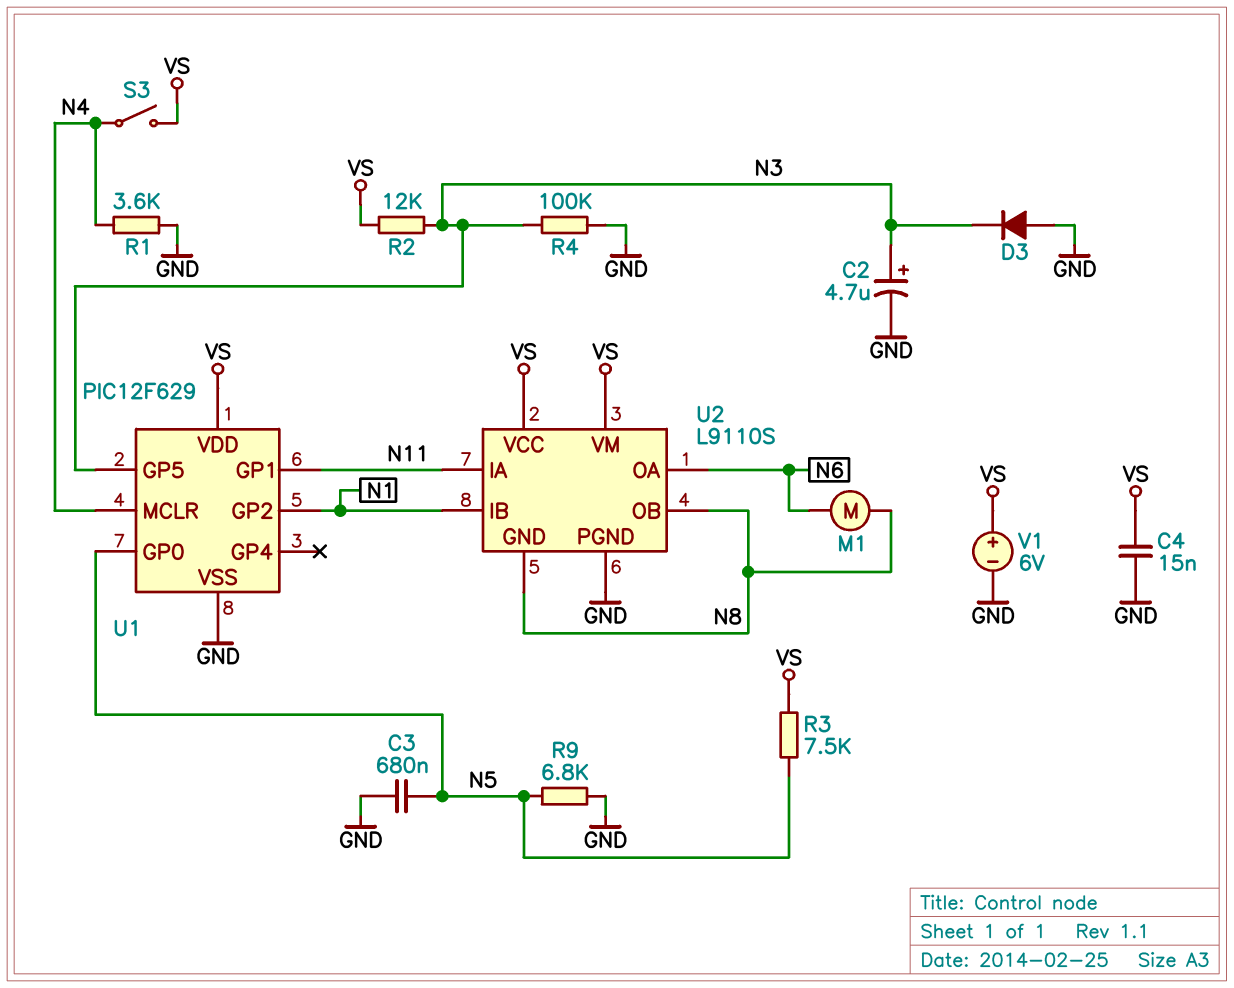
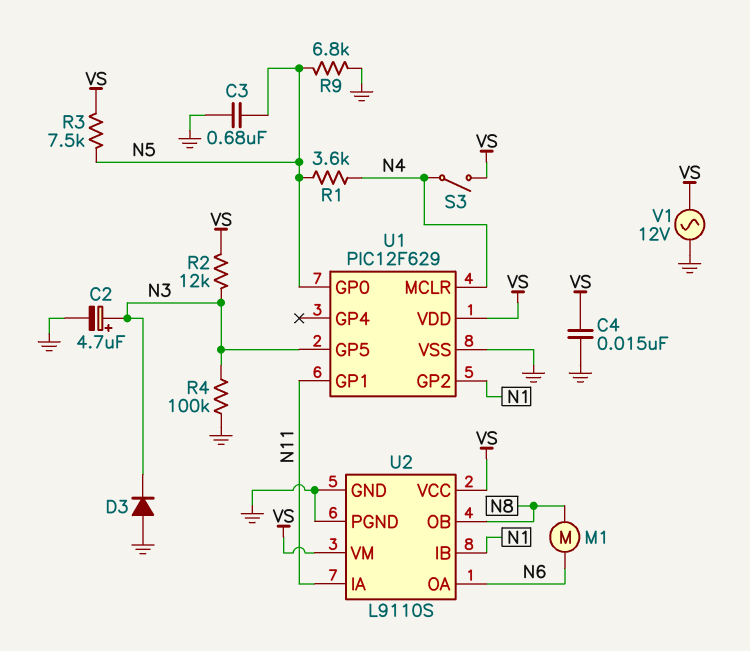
R1: 3.6k (GND, N4) -> 3.6k (N4, N5)
U2 pin GND: N8 -> GND
V1: 6V (plus VS, minus GND) -> AC 12V (GND, VS)

